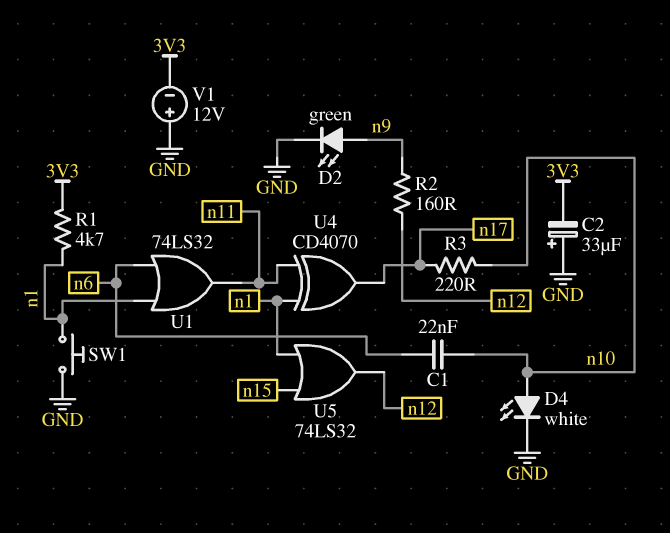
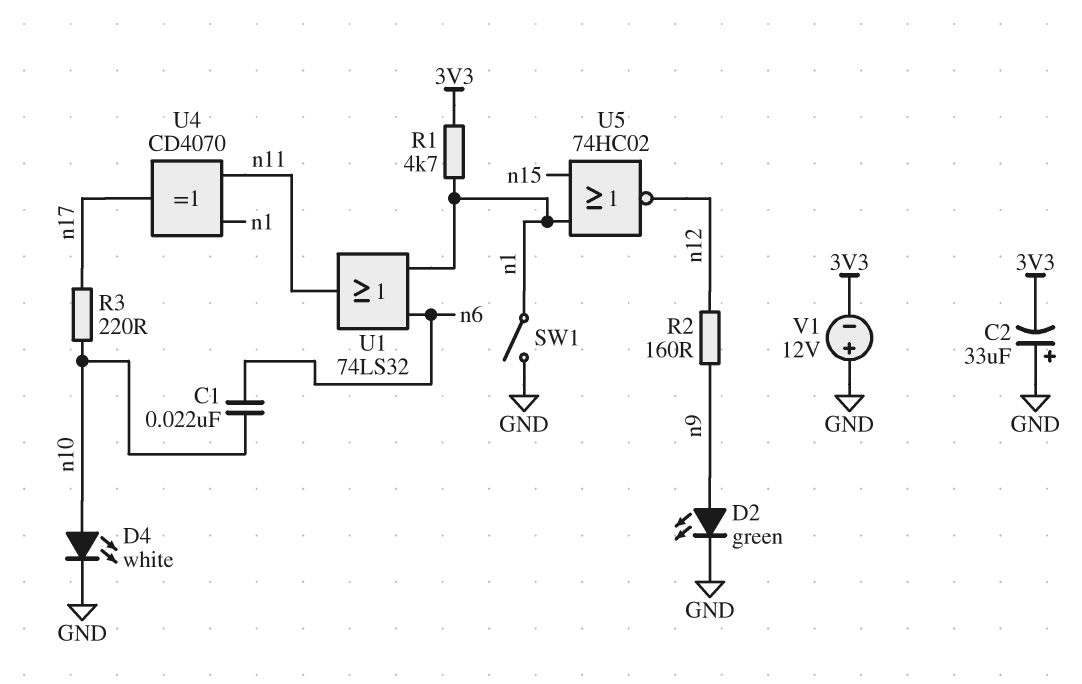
SW1: button (GND, n1) -> switch (GND, n1)
U5: OR 74LS32 (in n1, in n15, out n12) -> NOR 74HC02 (in n1, in n15, out n12)

